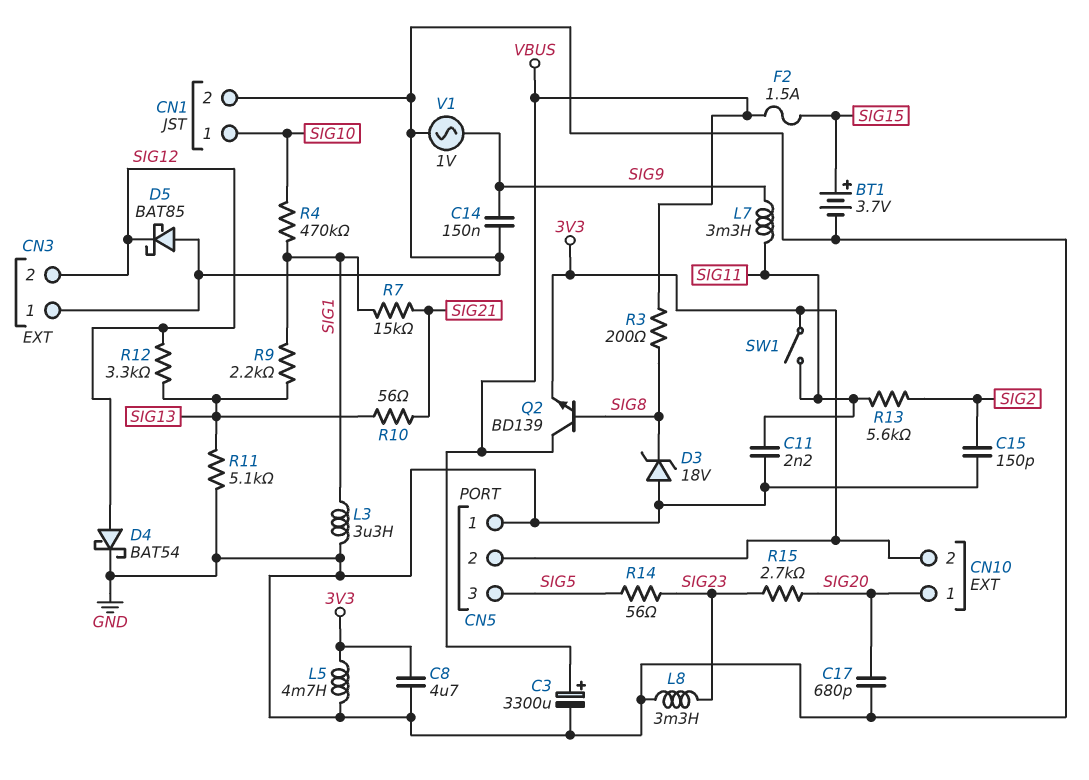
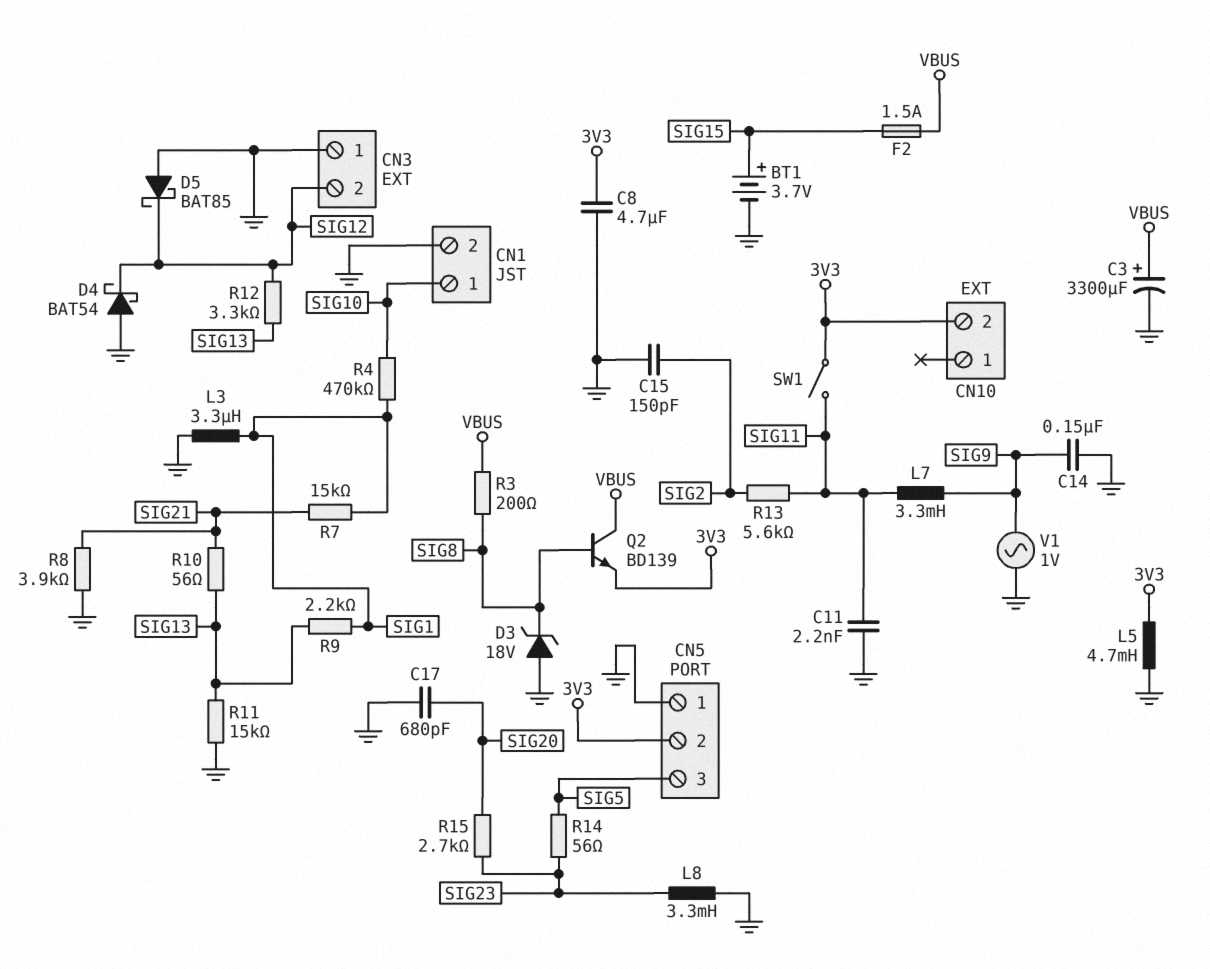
CN10 pin 1: SIG20 -> none
D4: schottky BAT54 (A SIG12, K GND) -> schottky BAT54 (A GND, K SIG12)
R8: none -> 3.9k (GND, SIG21)
R11: 5.1k (GND, SIG13) -> 15k (GND, SIG13)

